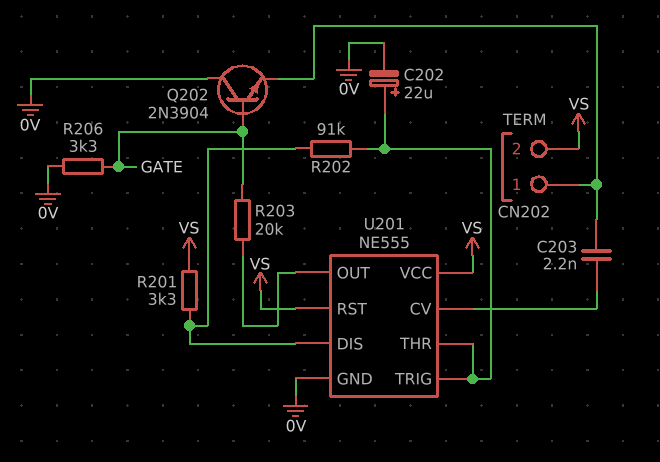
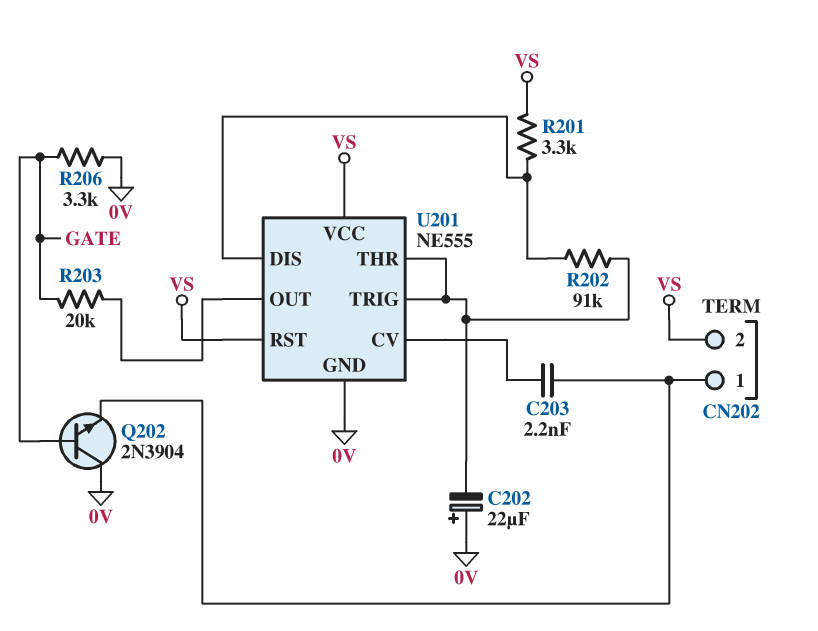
C202: 22uF (plus U201/THR, minus 0V) -> 22uF (plus 0V, minus U201/THR)

